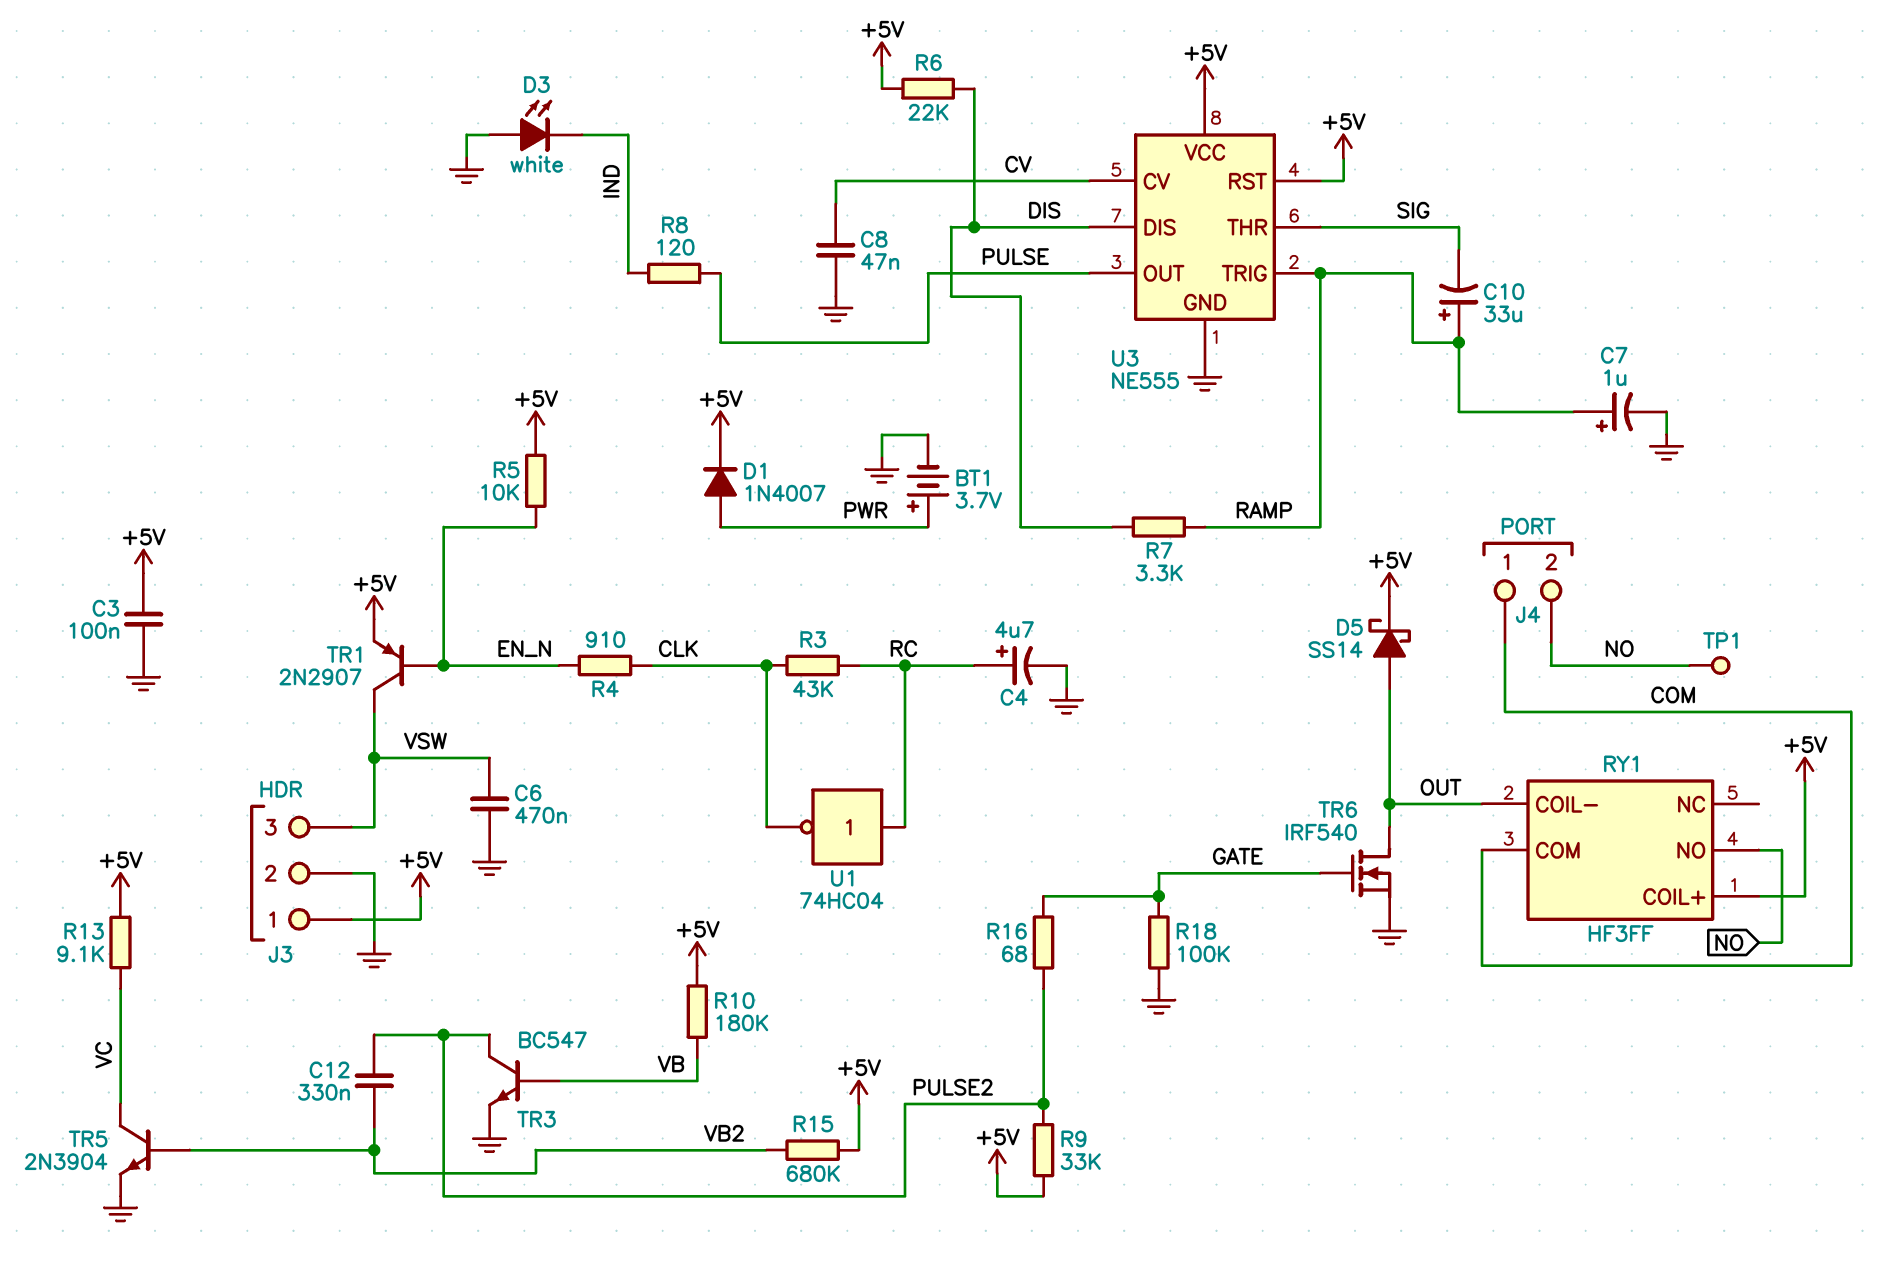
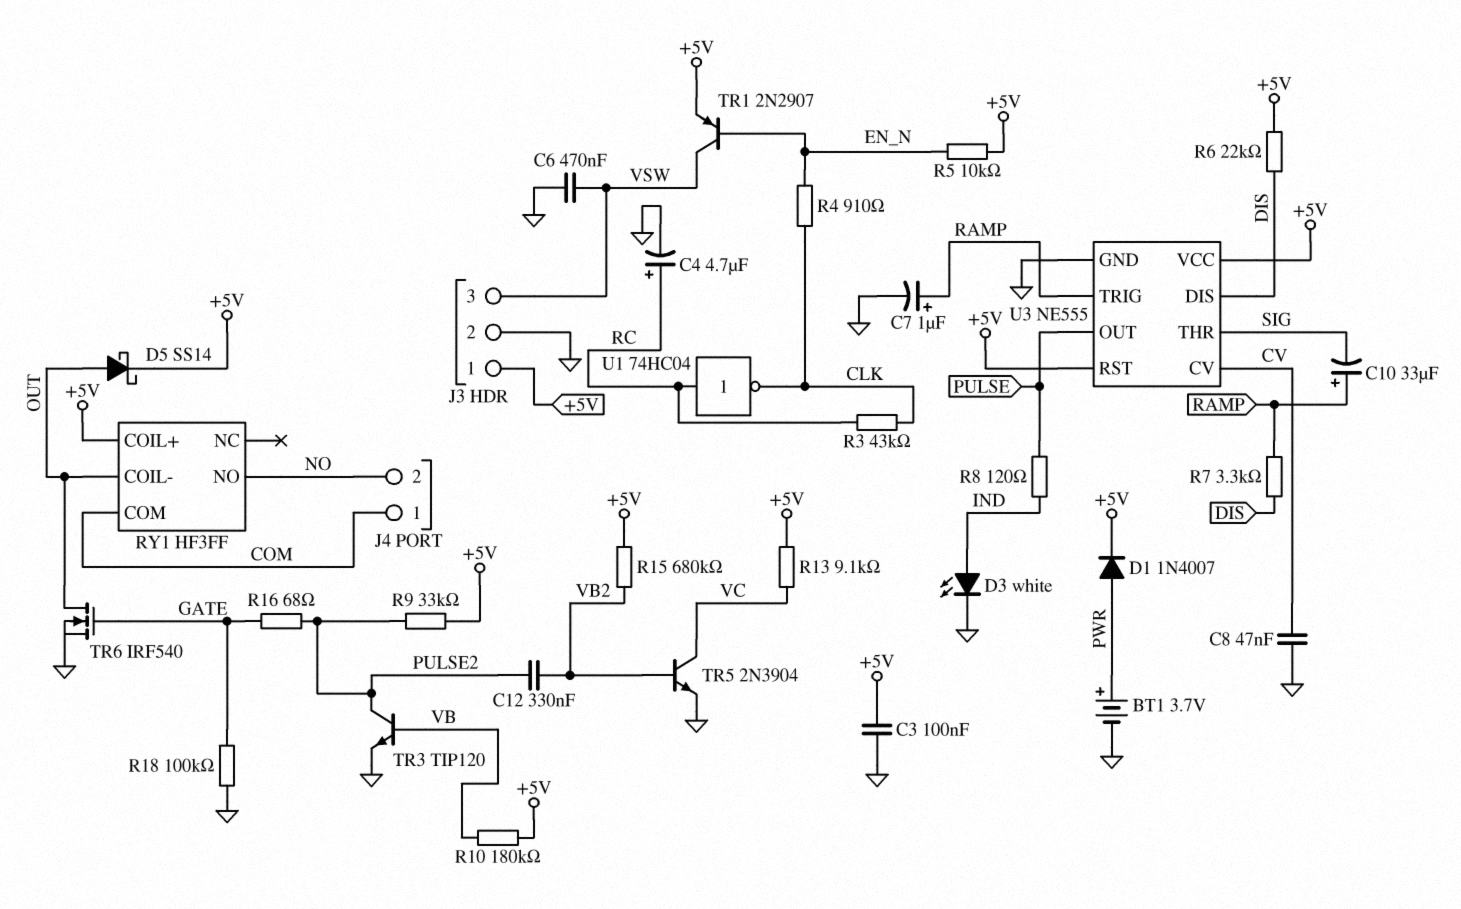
D3: LED white (A GND, K IND) -> LED white (A IND, K GND)
TP1: test point (NO) -> none
TR3: NPN BC547 (B VB, C PULSE2, E GND) -> NPN TIP120 (B VB, C PULSE2, E GND)

